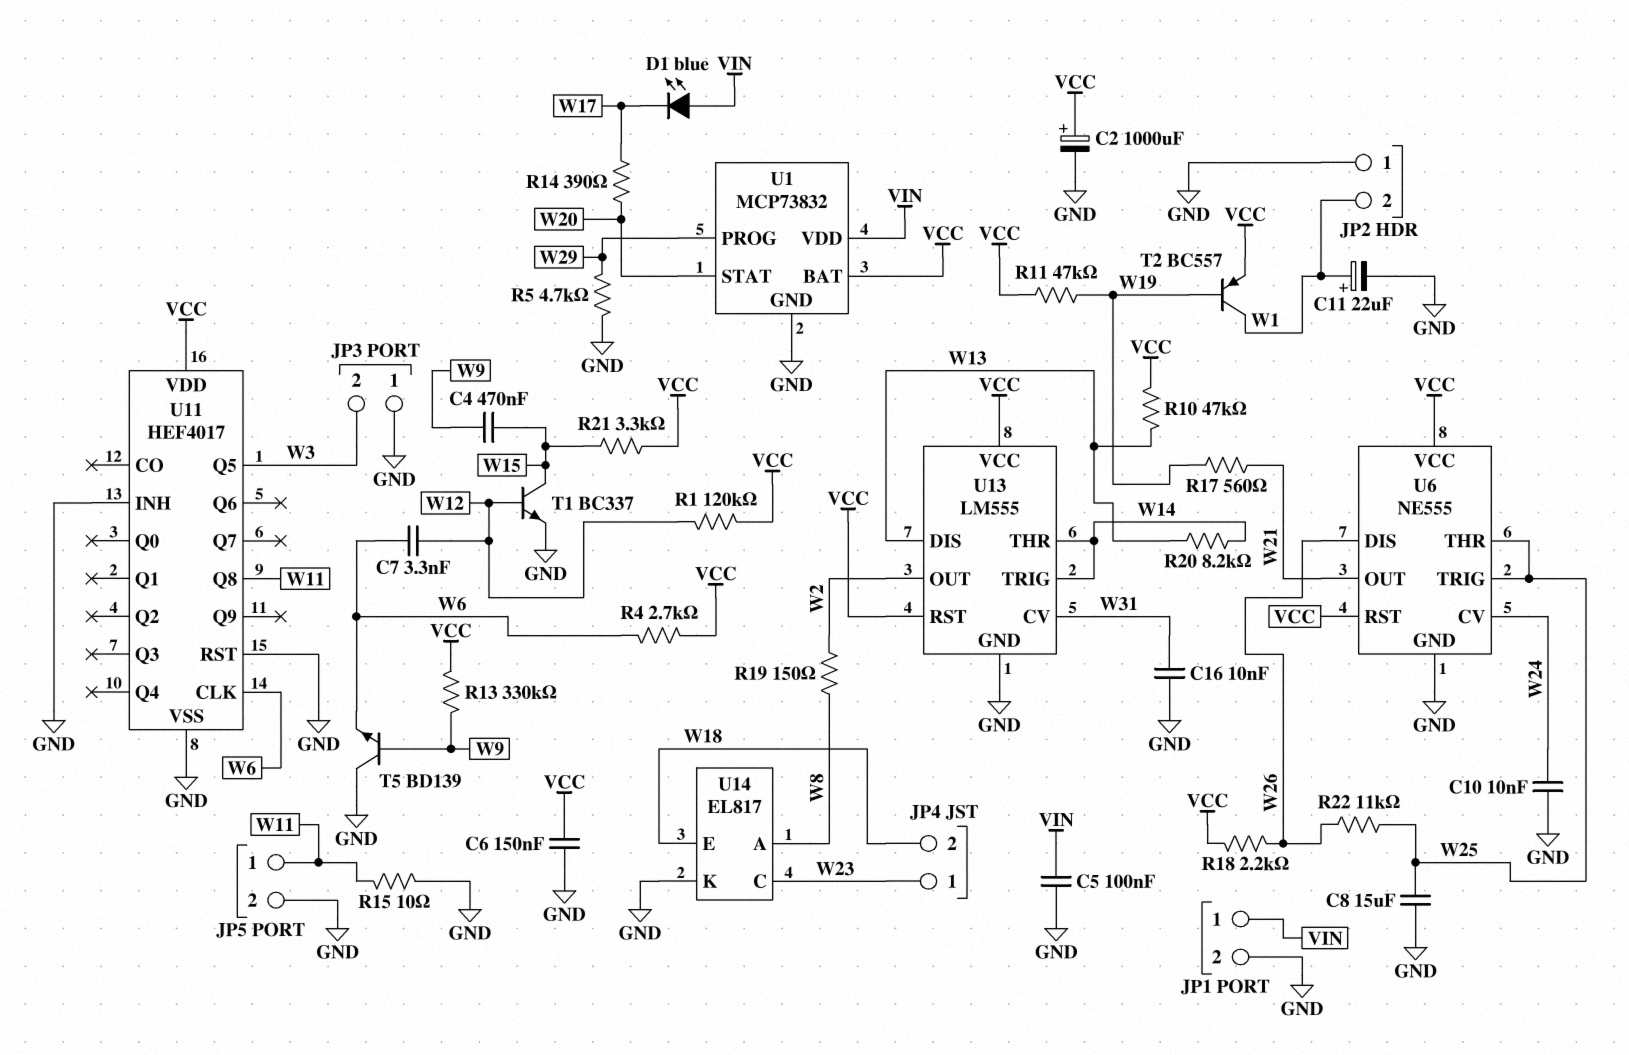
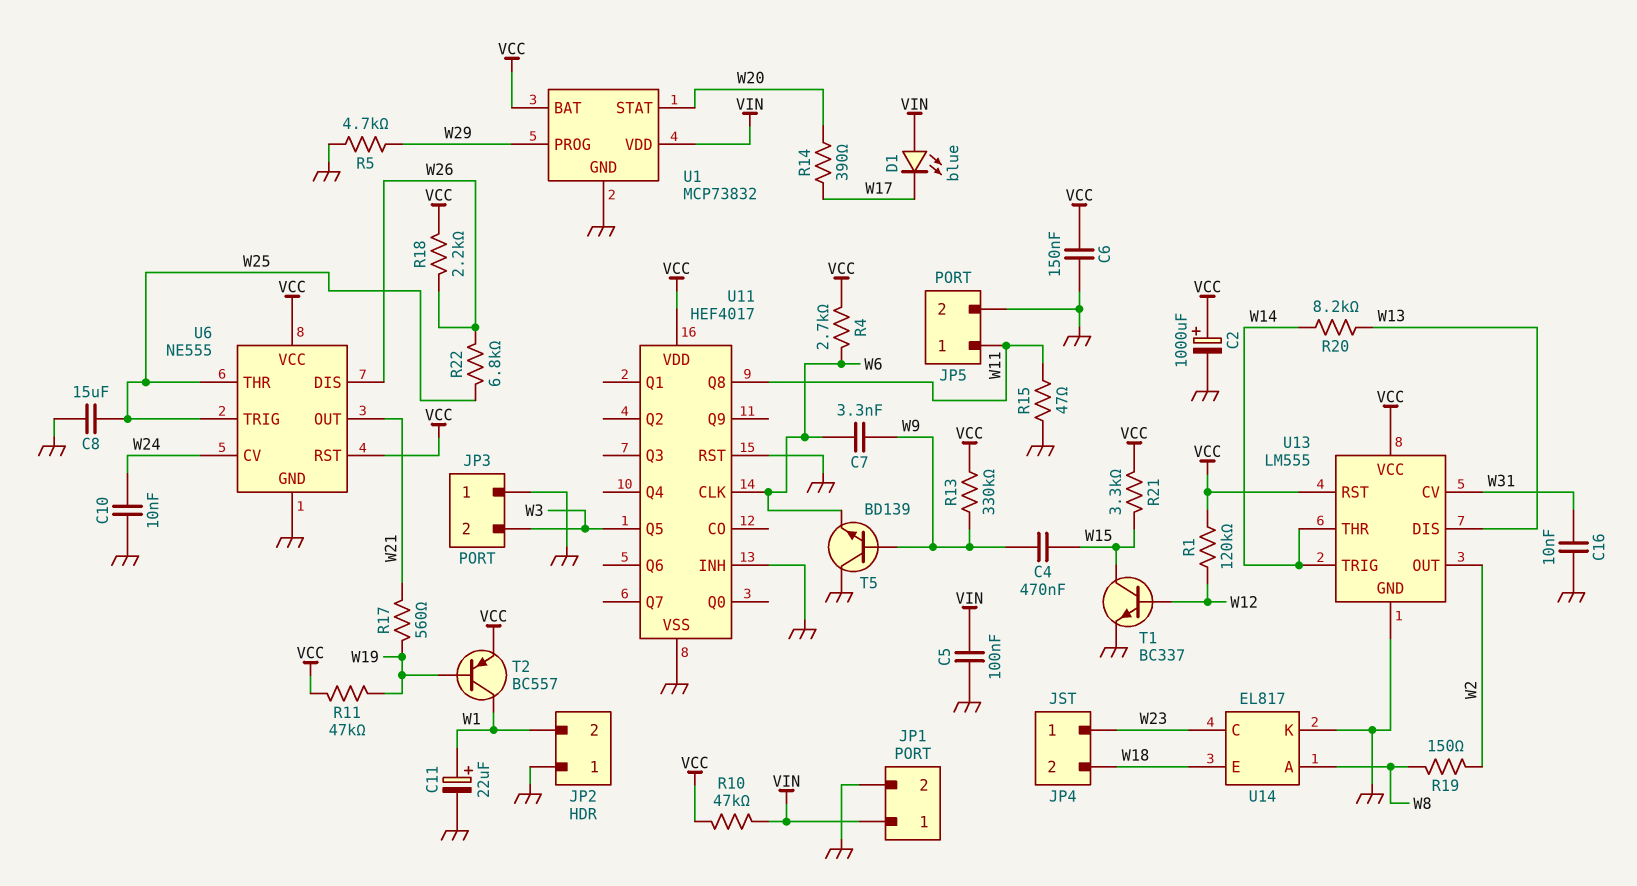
C7: 3.3nF (W6, W12) -> 3.3nF (W6, W9)
R10: 47k (VCC, W13) -> 47k (VCC, VIN)
R15: 10 (GND, W11) -> 47 (GND, W11)
R22: 11k (W25, W26) -> 6.8k (W25, W26)

